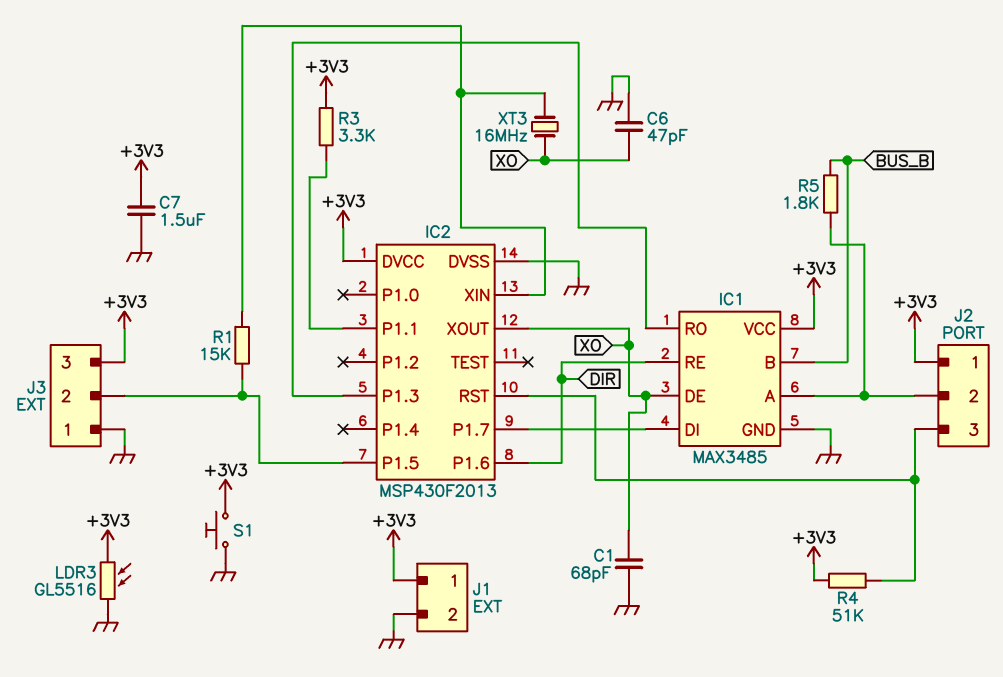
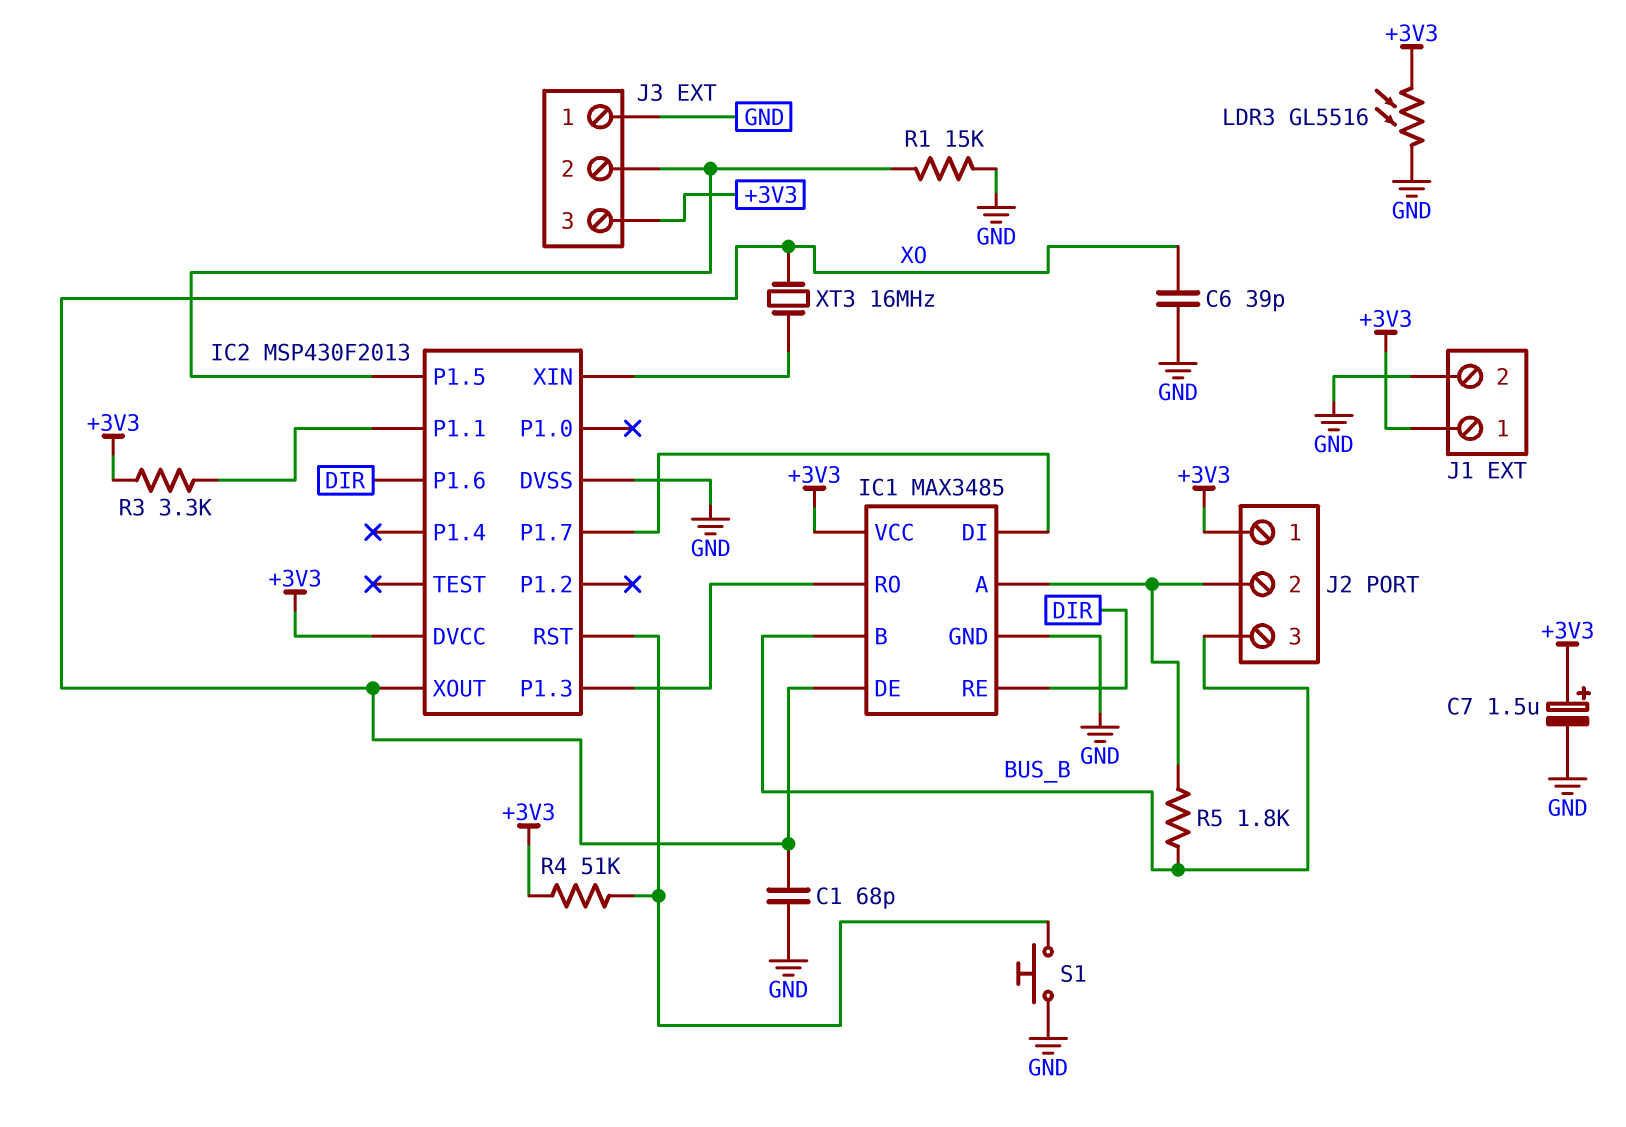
C6: 47pF (GND, XO) -> 39pF (GND, XO)
C7: 1.5uF (+3V3, GND) -> 1.5uF (plus +3V3, minus GND)
J2 pin 3: IC2/RST -> BUS_B
R1: 15k (IC2/P1.5, IC2/XIN) -> 15k (GND, IC2/P1.5)
S1: button (+3V3, GND) -> button (GND, IC2/RST)

